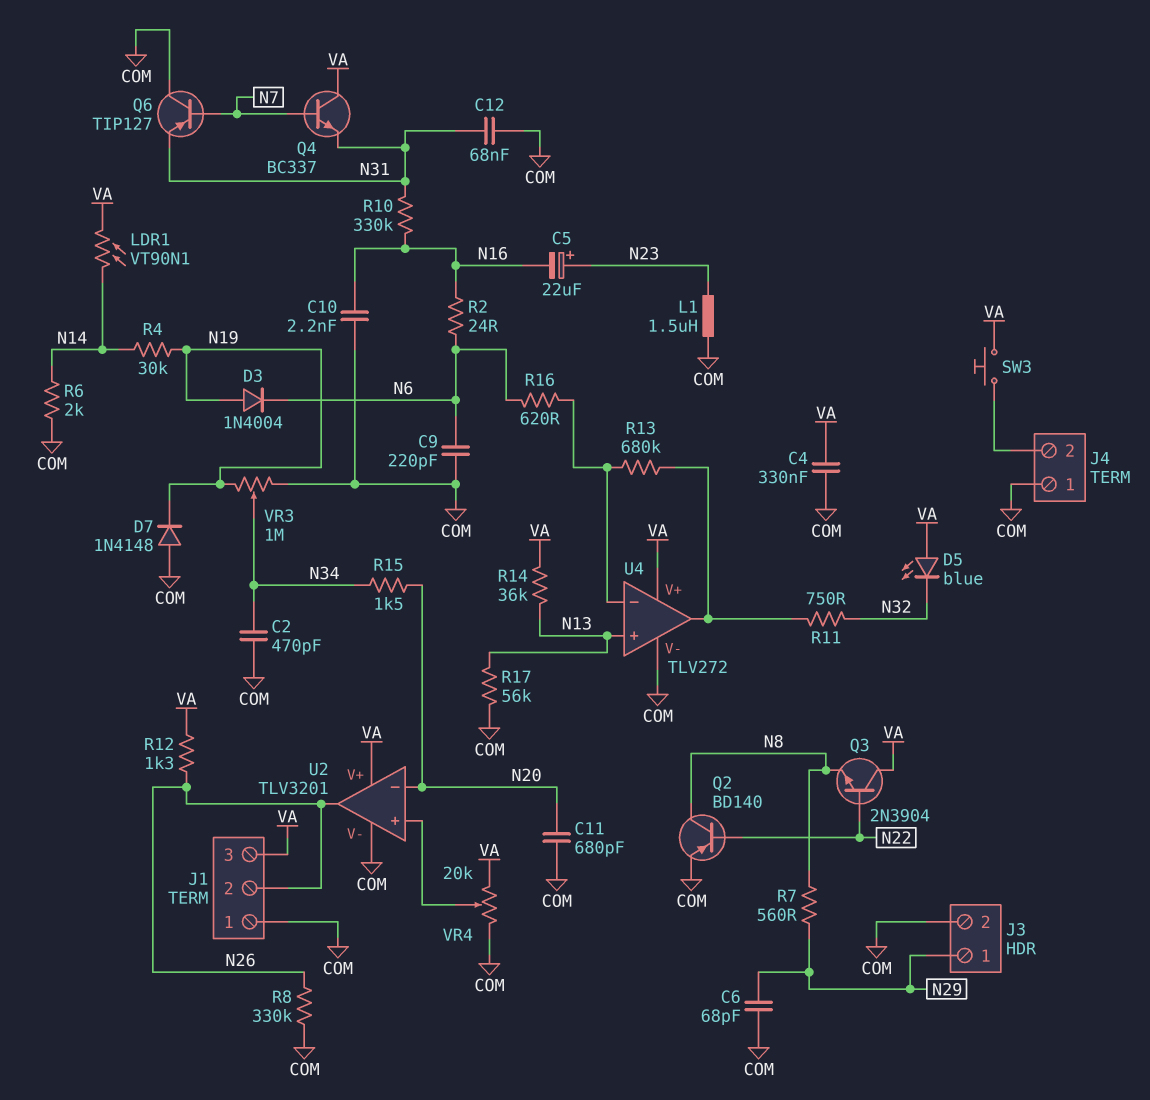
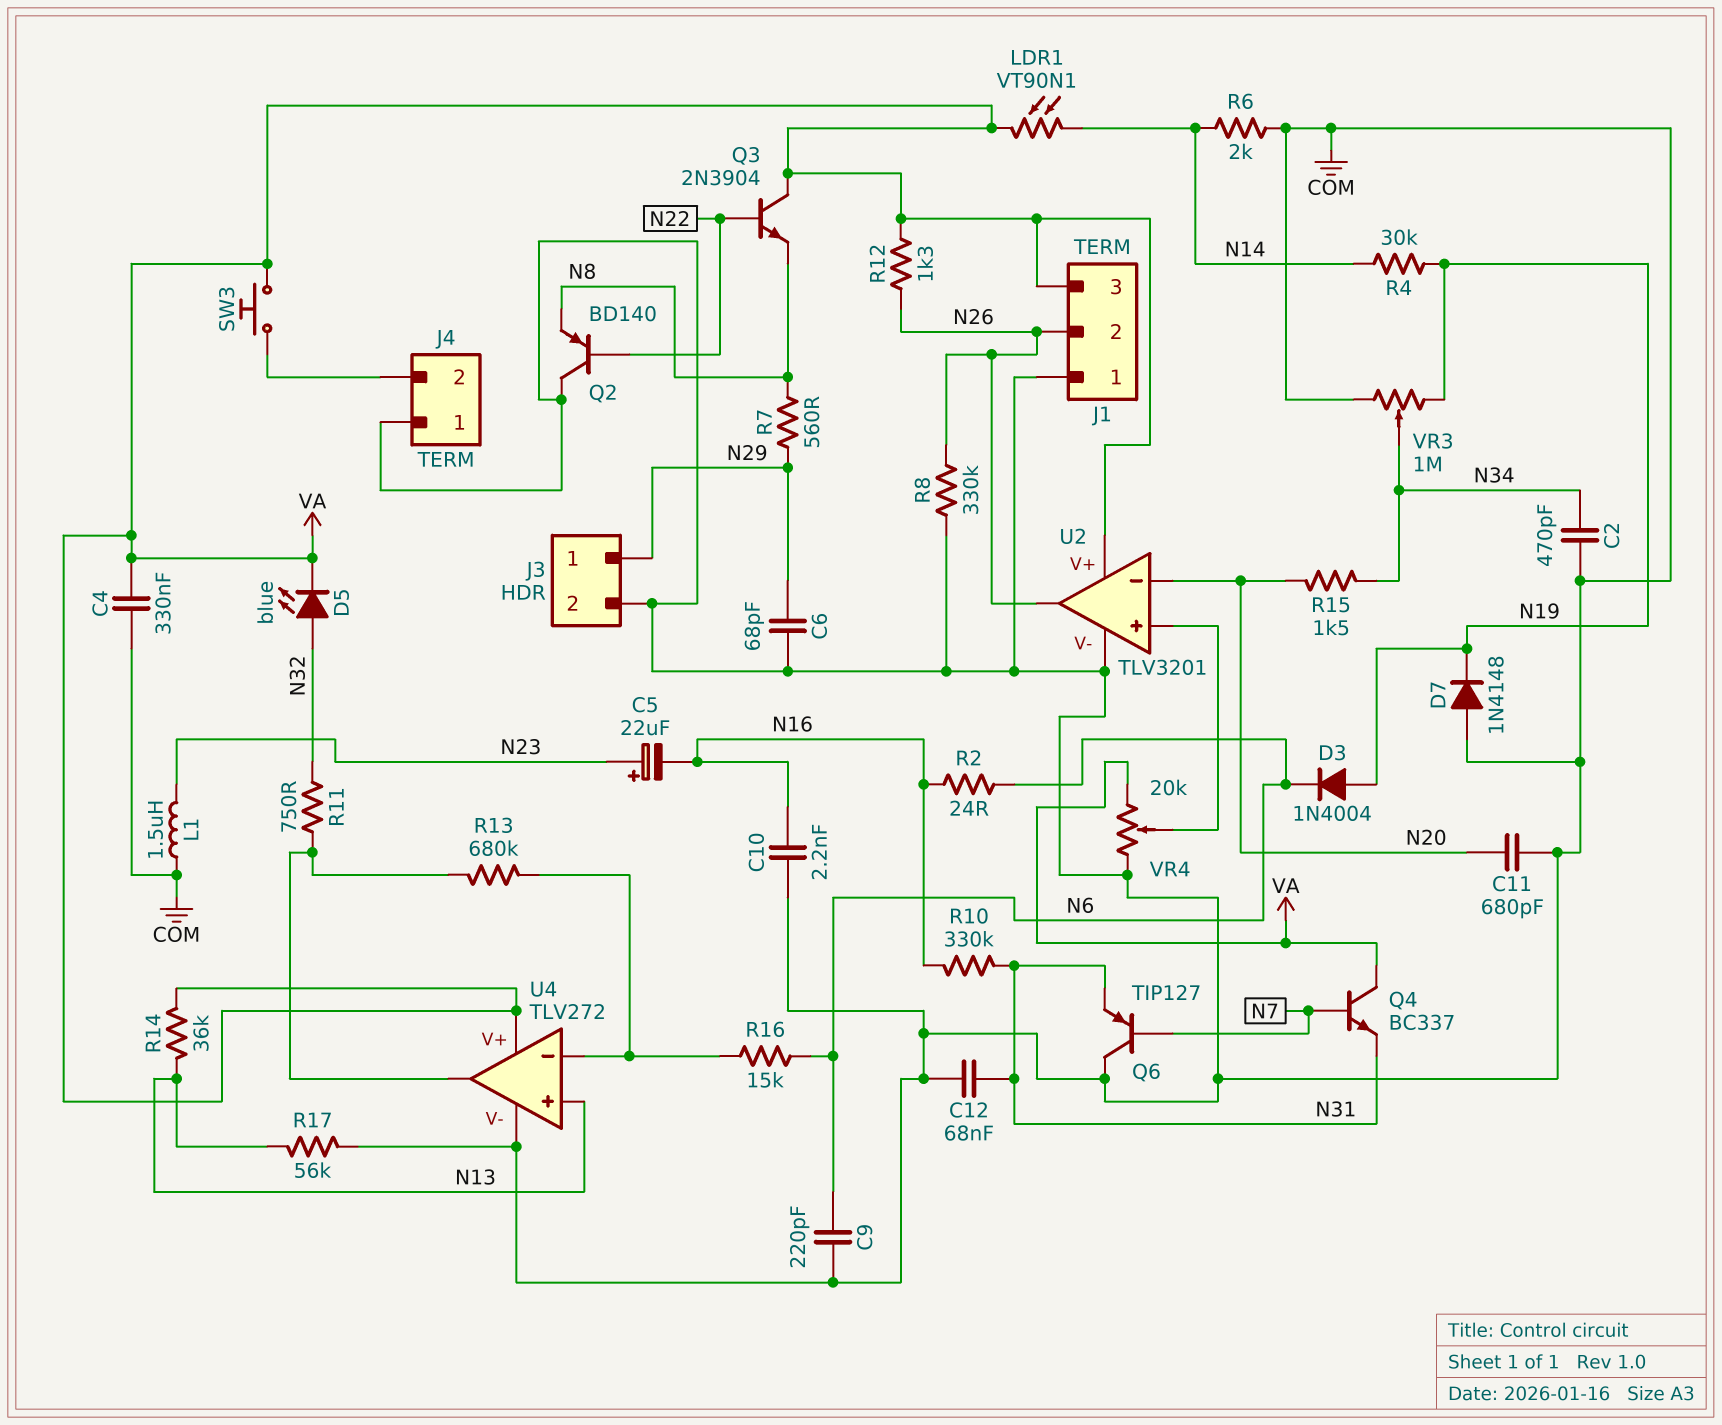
D5: LED blue (A VA, K N32) -> LED blue (A N32, K VA)
Q2: PNP BD140 (B N22, C N8, E COM) -> PNP BD140 (B N22, C COM, E N8)
R16: 620 (N6, U4/in-) -> 15k (N6, U4/in-)

